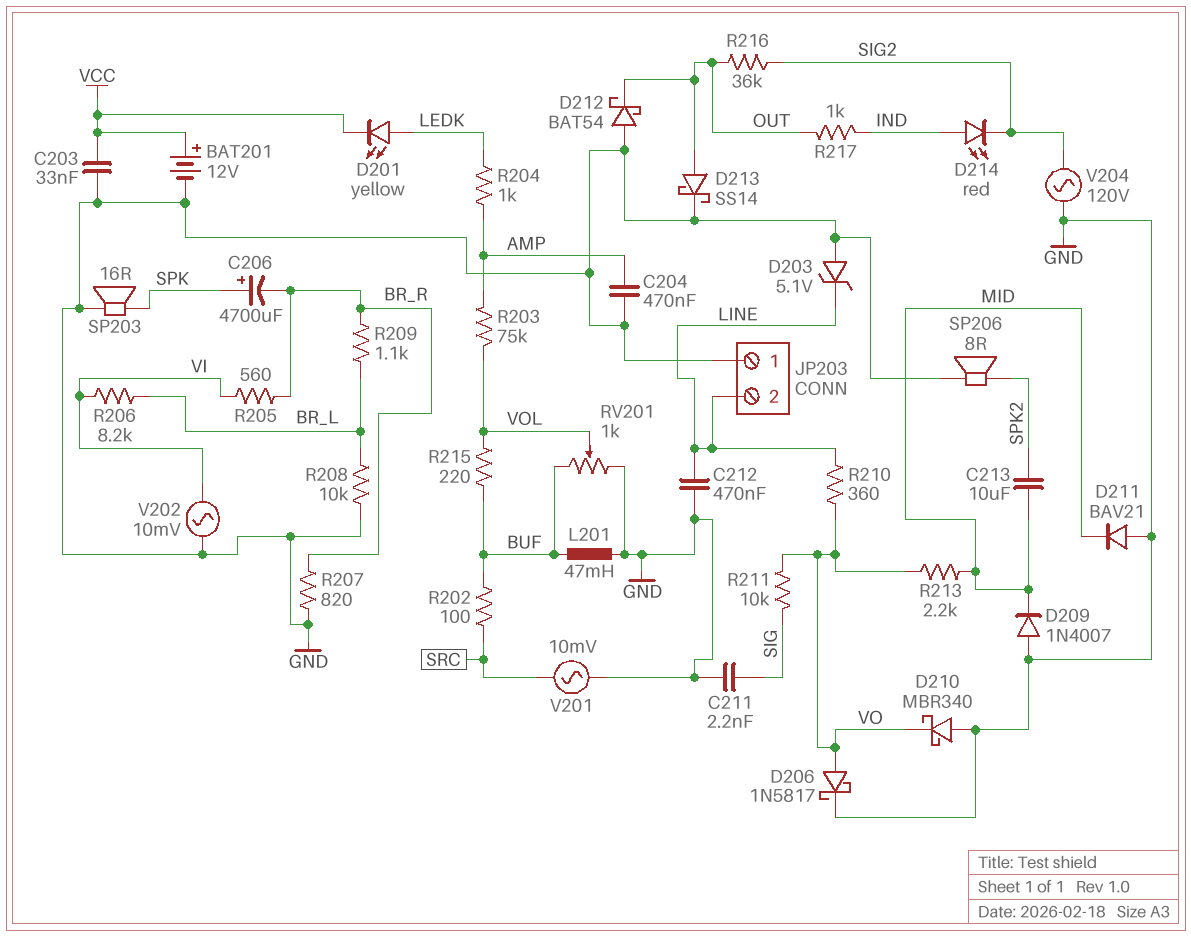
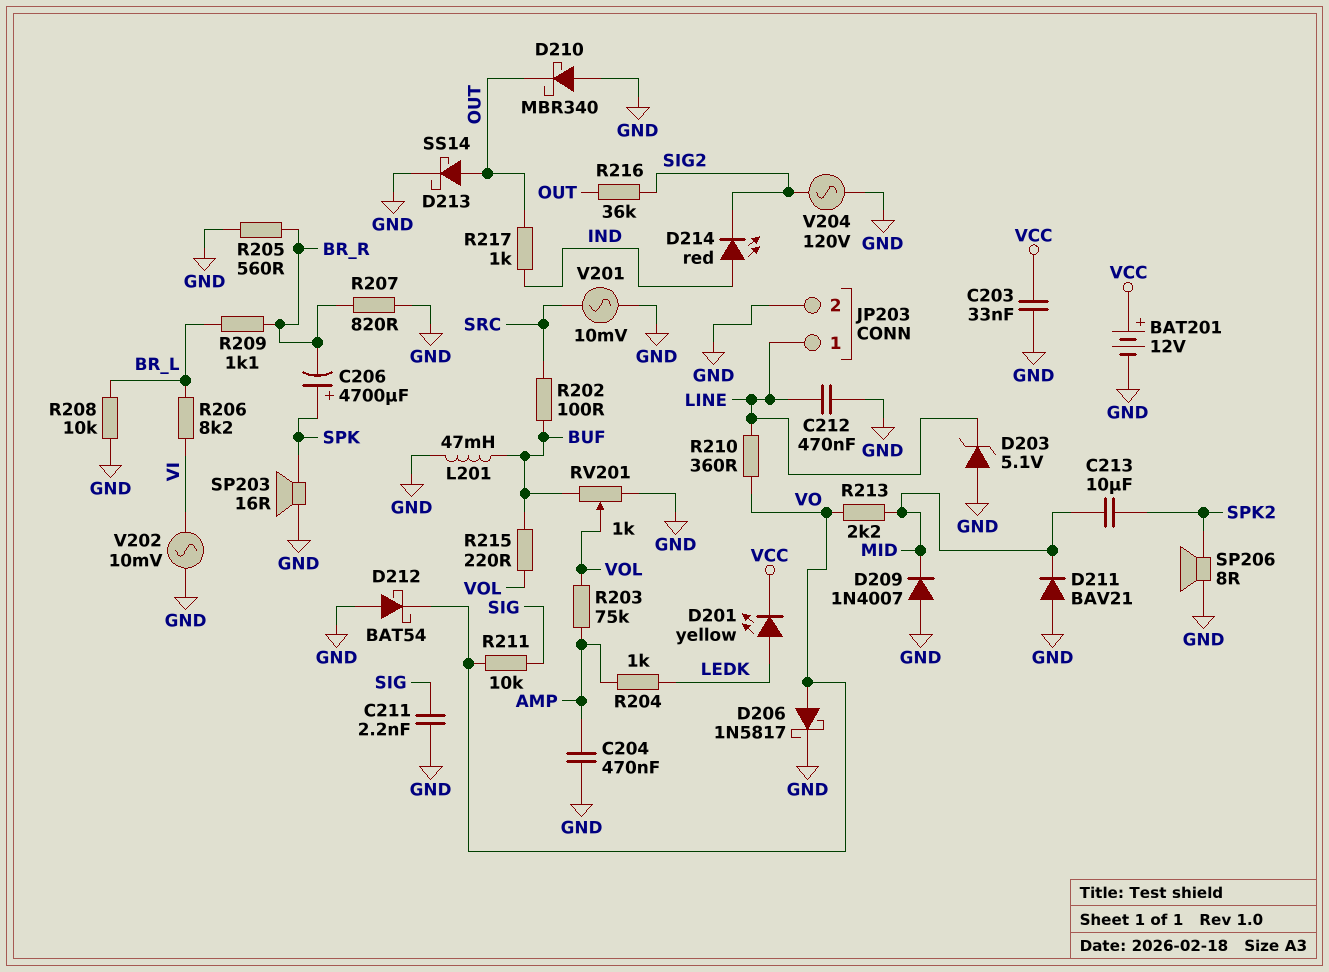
D210: schottky MBR340 (A GND, K VO) -> schottky MBR340 (A GND, K OUT)
D212: schottky BAT54 (A GND, K OUT) -> schottky BAT54 (A GND, K VO)
JP203 pin 1: GND -> LINE
JP203 pin 2: LINE -> GND
R205: 560 (BR_R, VI) -> 560 (BR_R, GND)

